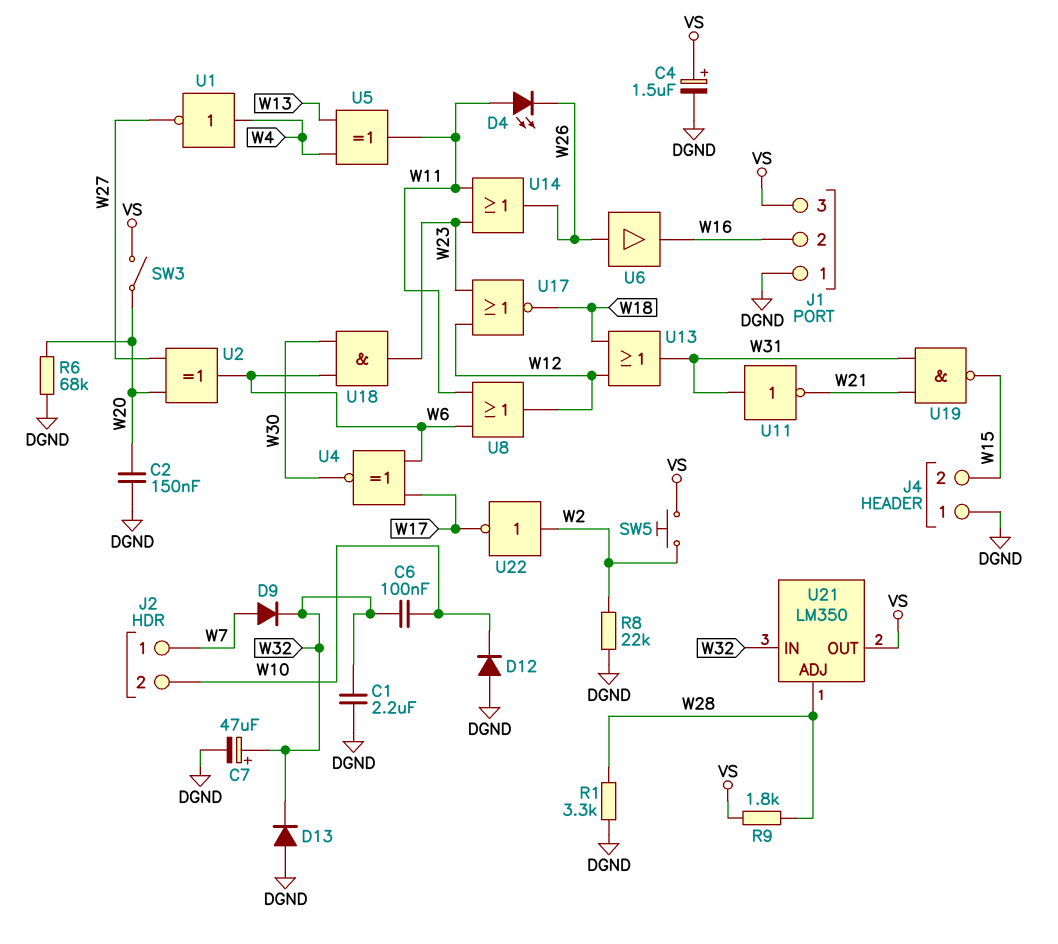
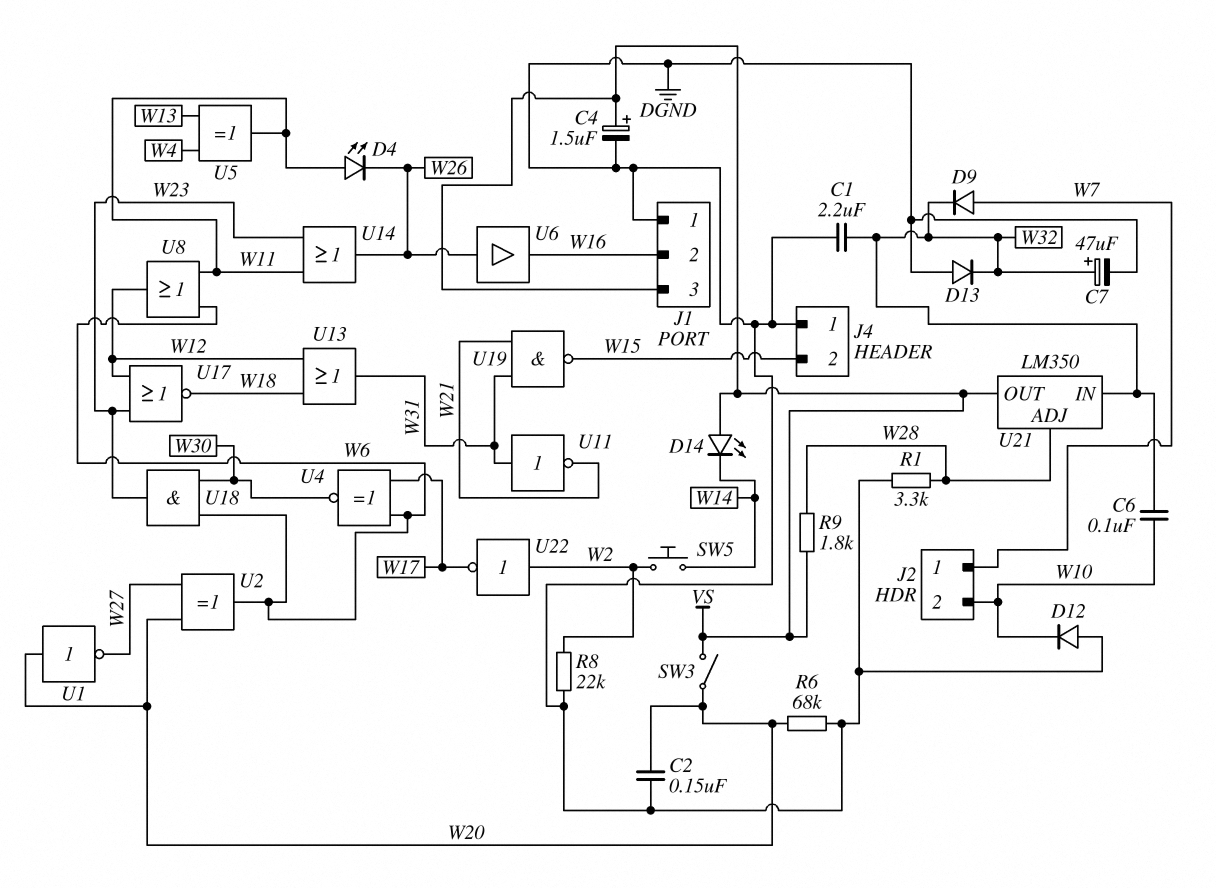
D14: none -> LED (A VS, K W14)
SW5: button (VS, W2) -> button (W2, W14)
U1: NOT (in W4, out W27) -> NOT (in W20, out W27)

